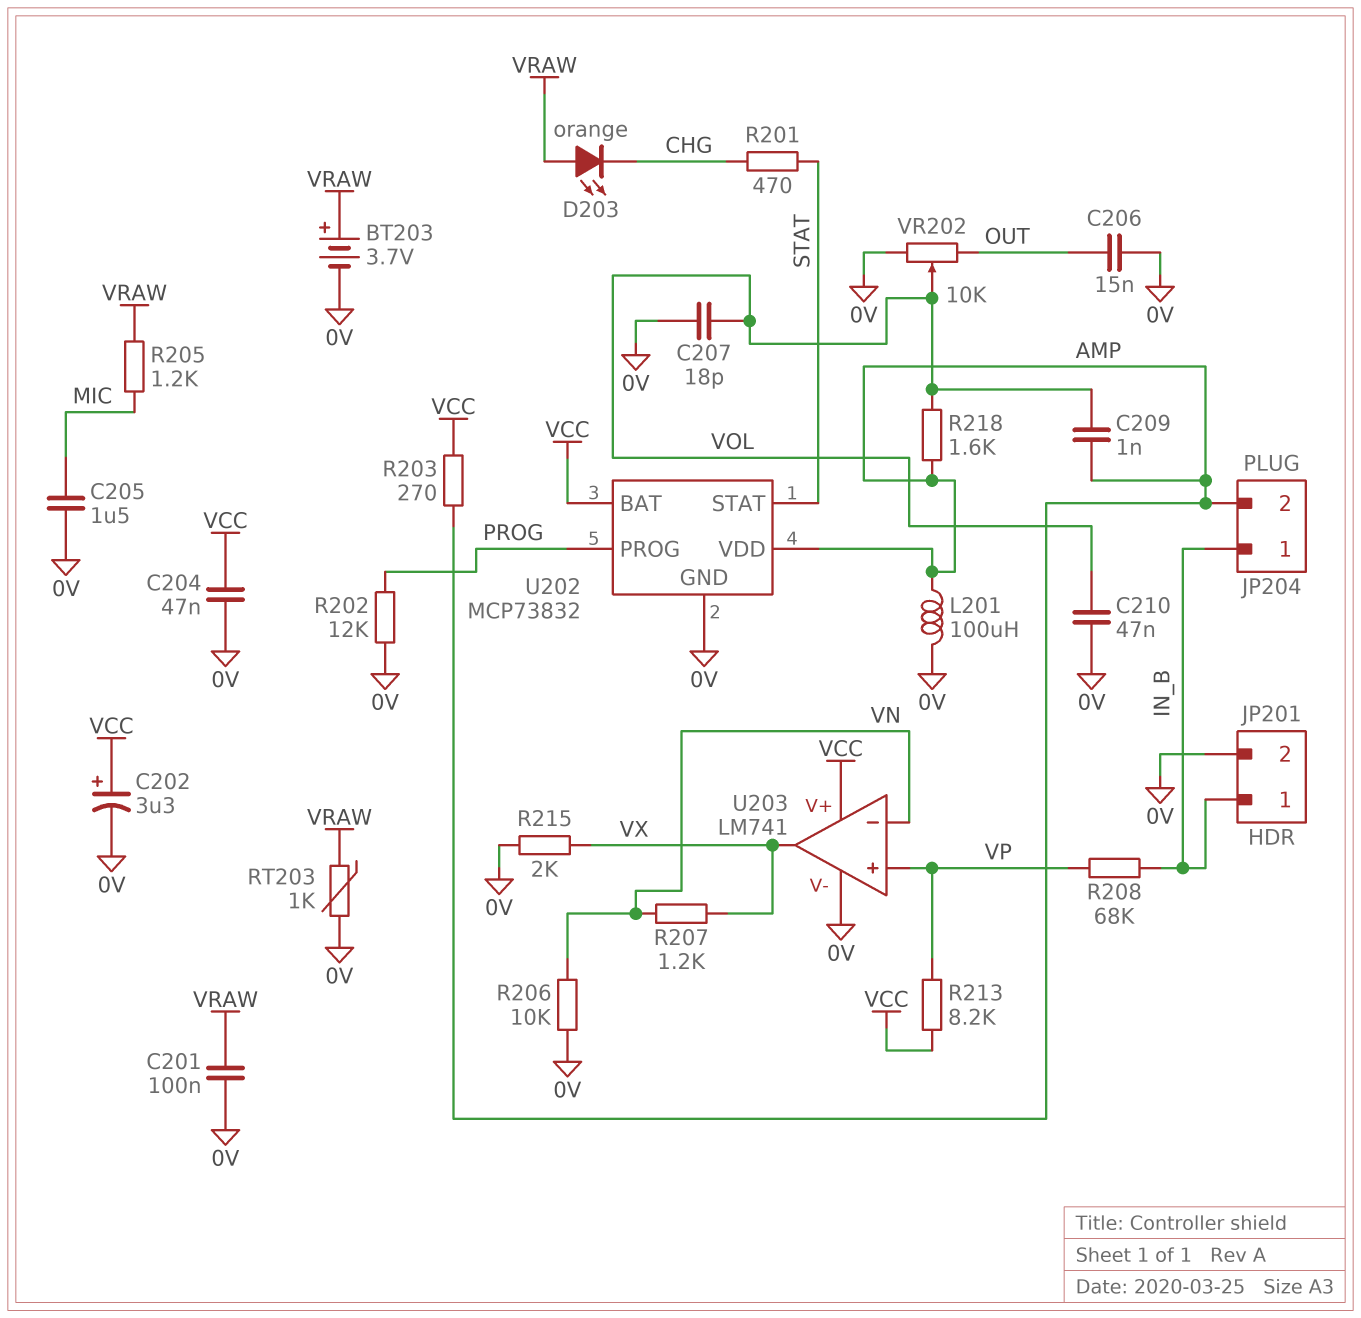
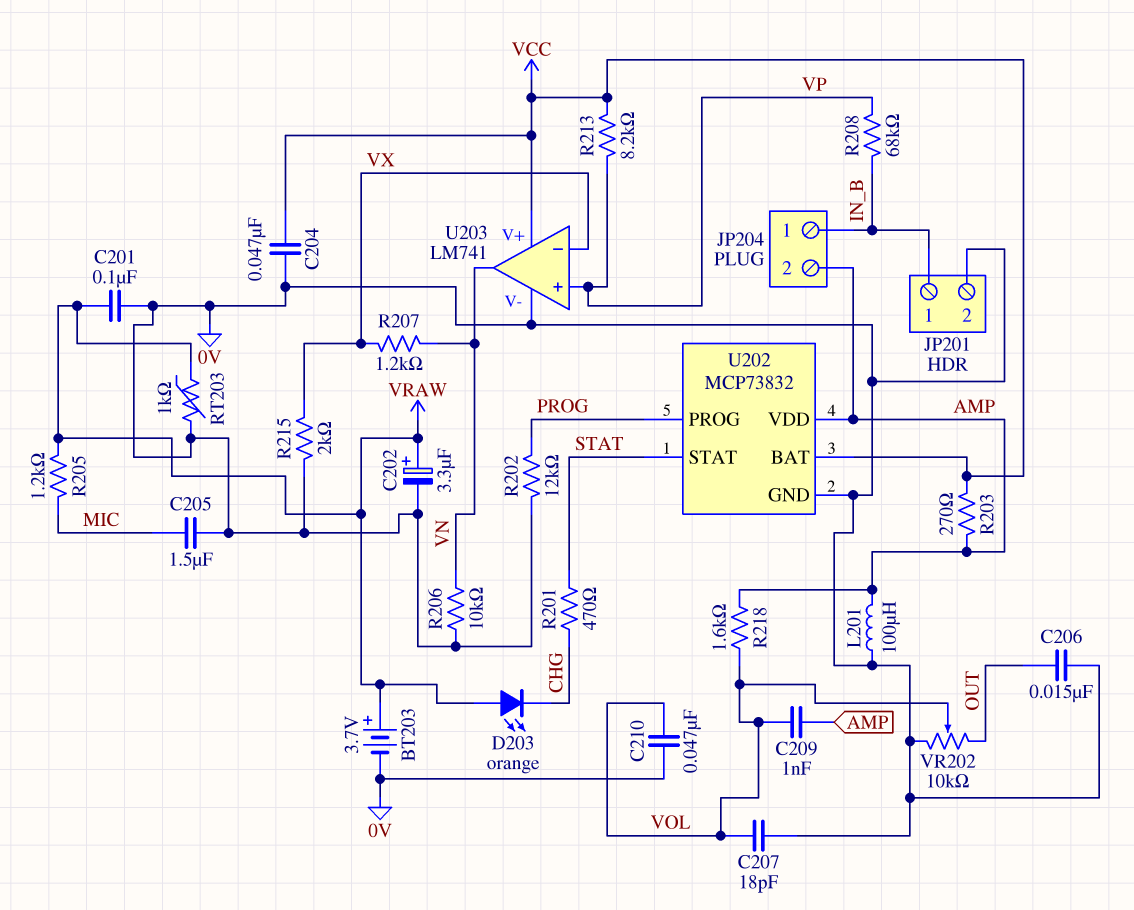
C202: 3.3uF (plus VCC, minus 0V) -> 3.3uF (plus VRAW, minus 0V)
U203 pin in-: VN -> VX
U203 pin out: VX -> VN

